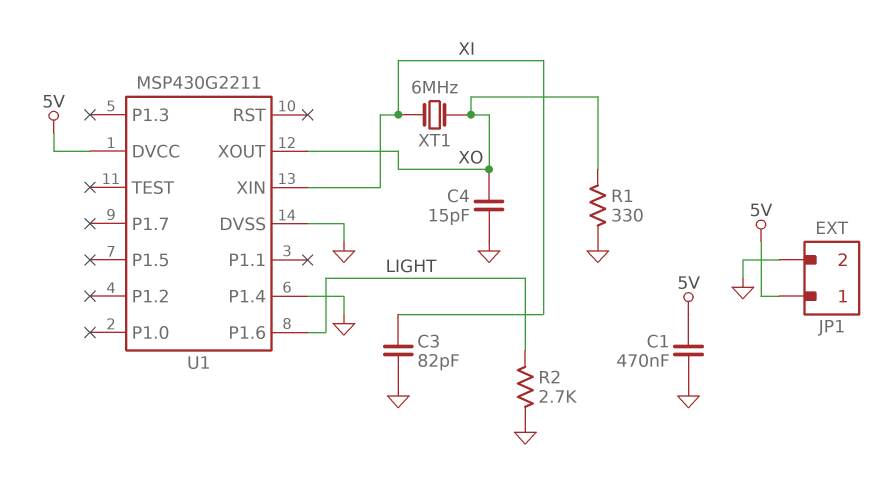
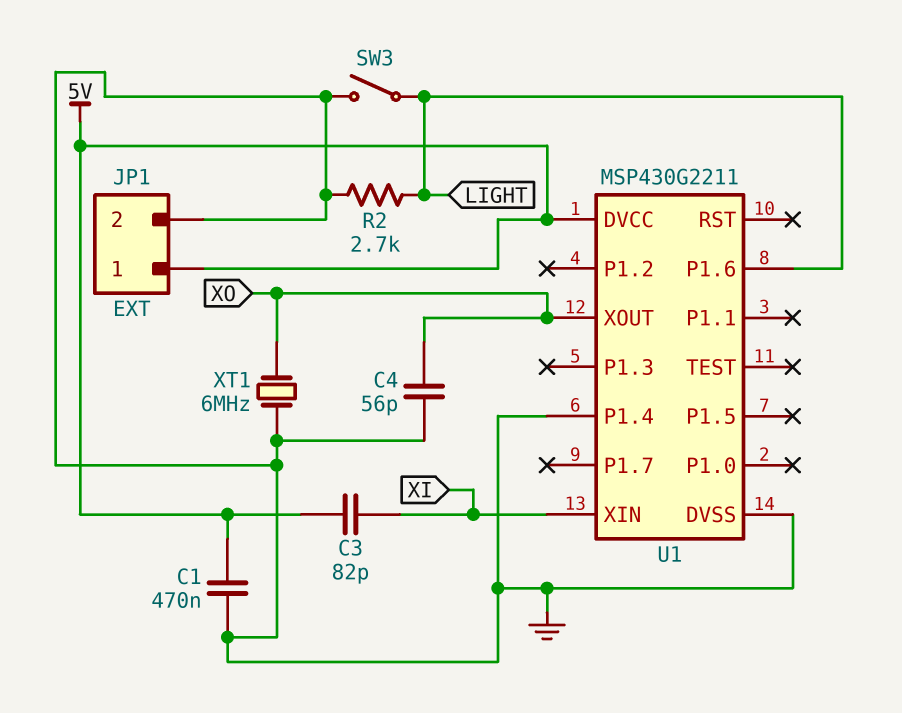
C3: 82pF (GND, XI) -> 82pF (5V, XI)
C4: 15pF (GND, XO) -> 56pF (GND, XO)
R1: 330 (GND, XO) -> none
SW3: none -> switch (GND, LIGHT)
XT1: 6MHz (XI, XO) -> 6MHz (GND, XO)

